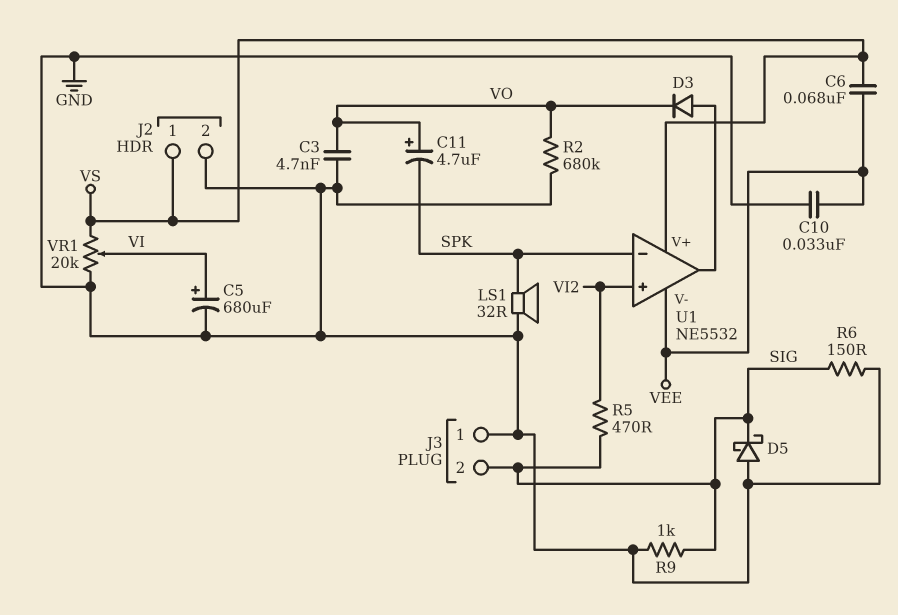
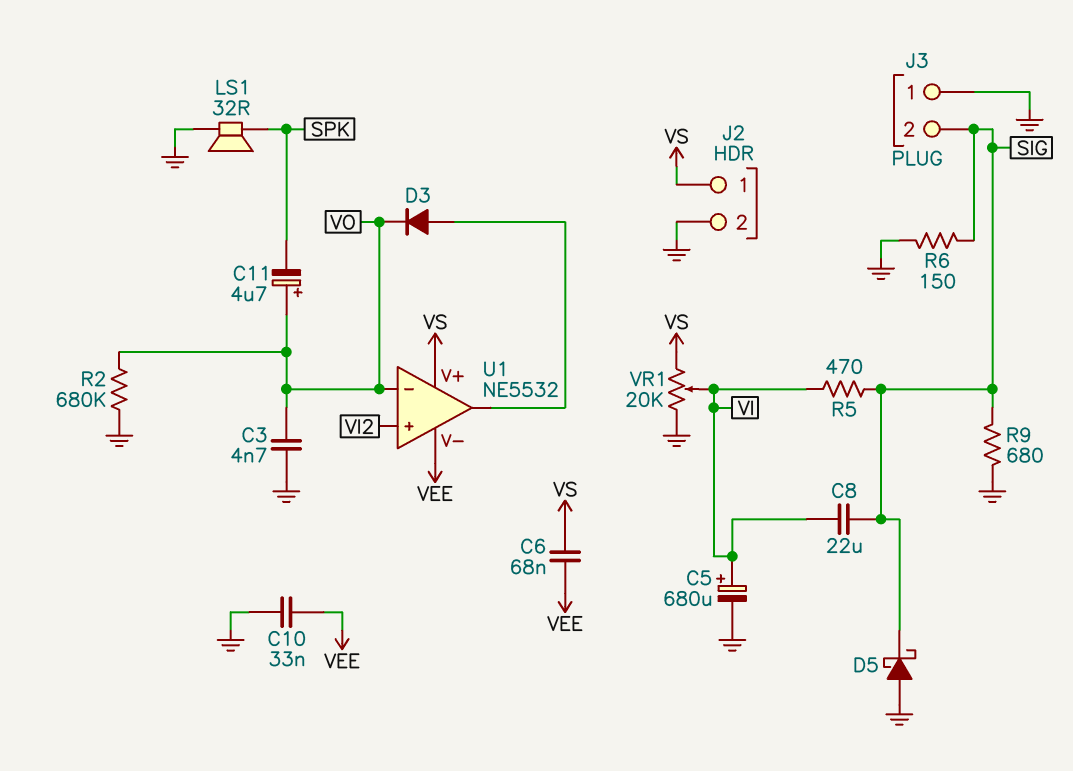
C8: none -> 22uF (SIG, VI)
R5: 470 (SIG, VI2) -> 470 (SIG, VI)
R9: 1k (GND, SIG) -> 680 (GND, SIG)
U1 pin in-: SPK -> VO

